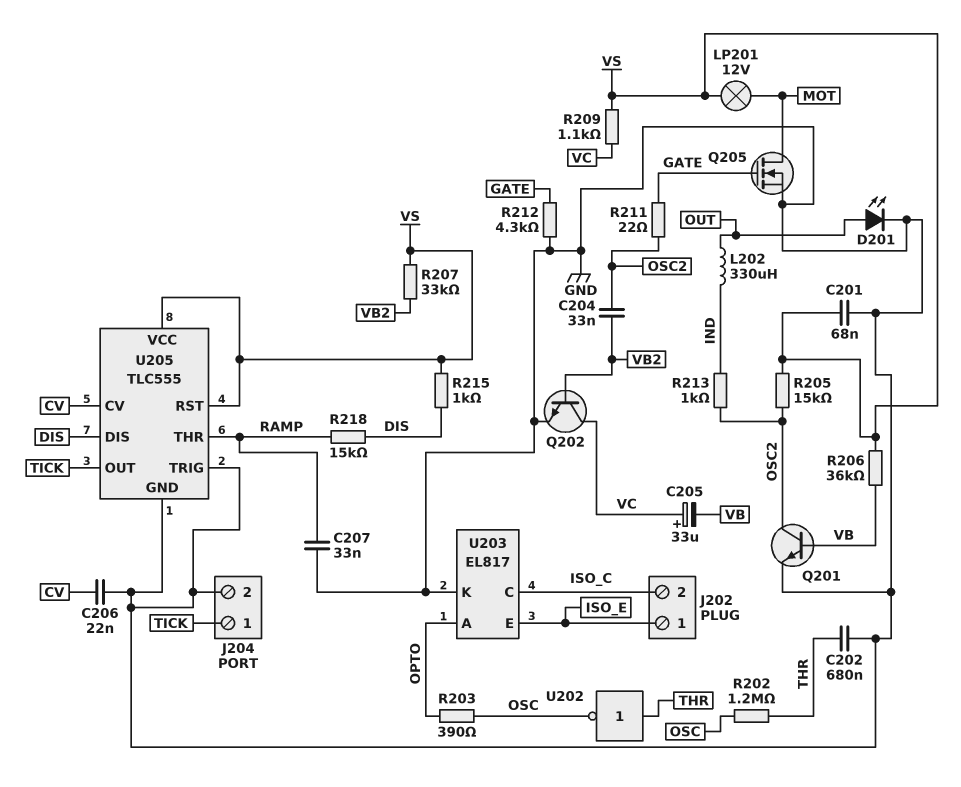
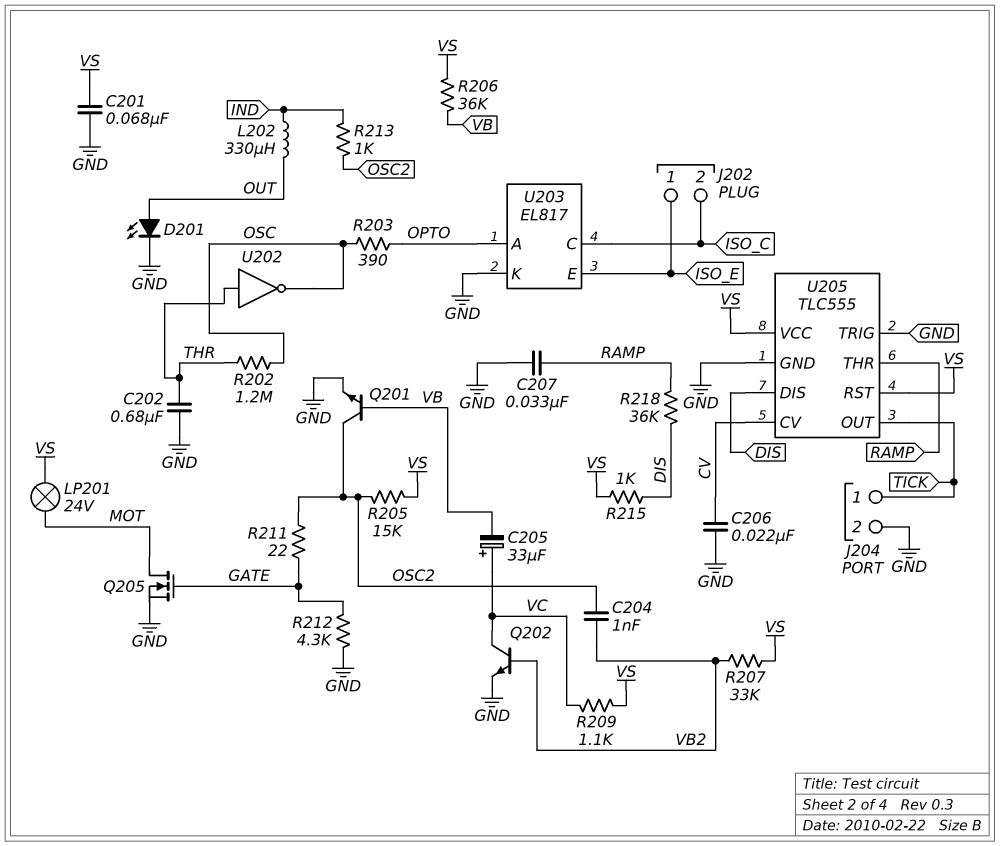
C204: 33nF (OSC2, VB2) -> 1nF (OSC2, VB2)
LP201: lamp 12V (MOT, VS) -> lamp 24V (MOT, VS)
R218: 15k (DIS, RAMP) -> 36k (DIS, RAMP)

